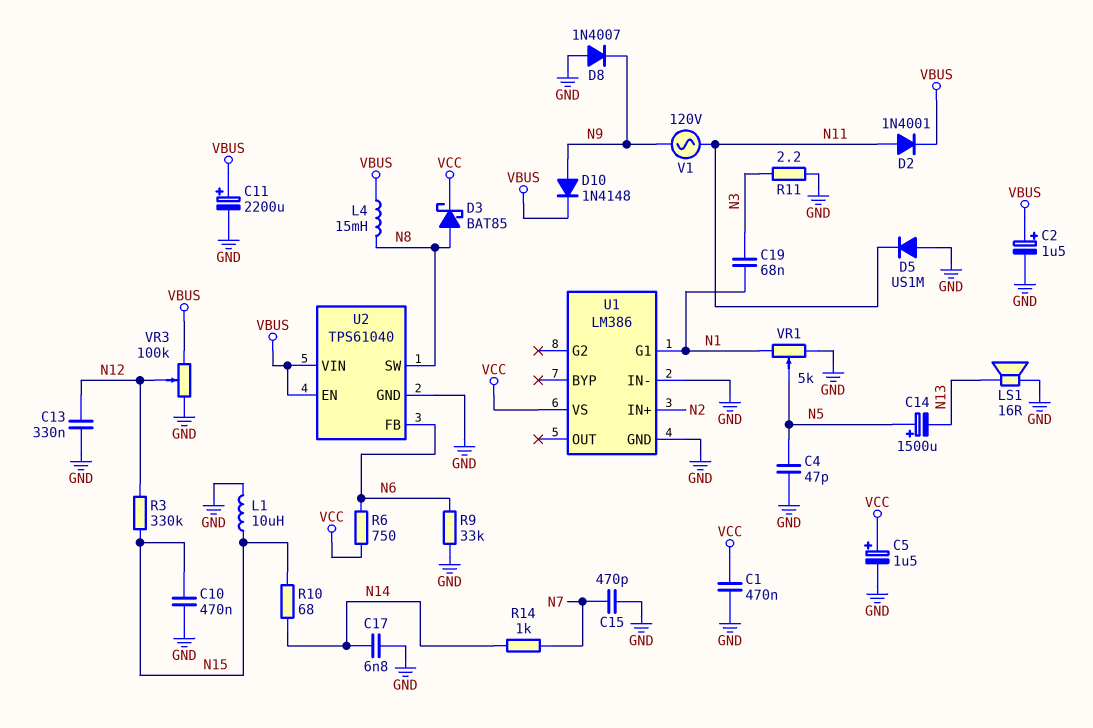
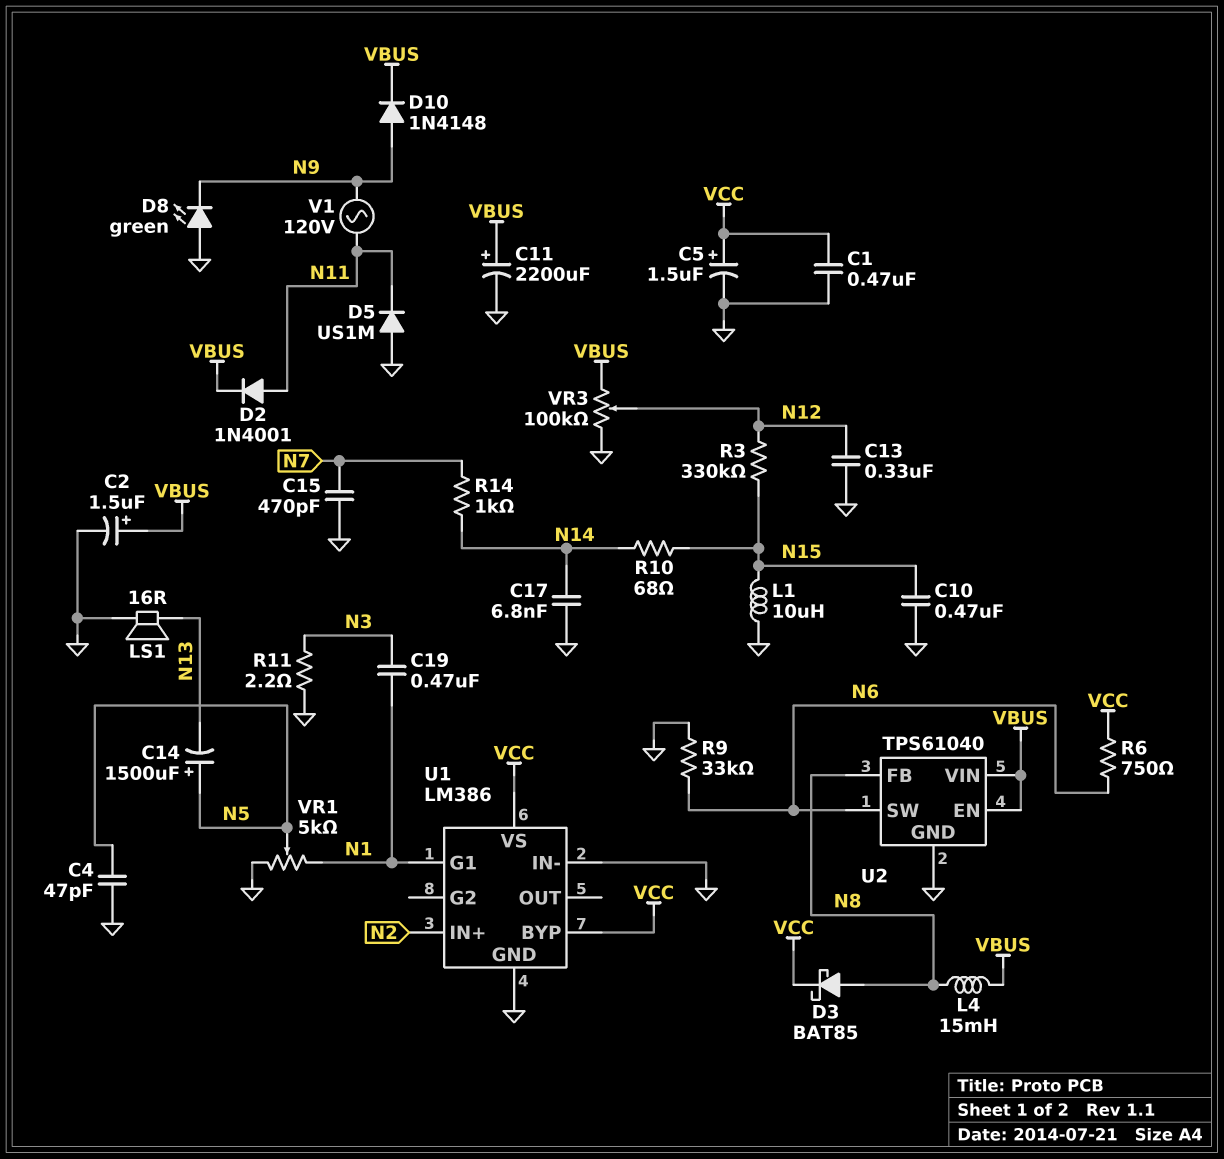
C19: 68nF (N1, N3) -> 470nF (N1, N3)
D8: diode 1N4007 (A GND, K N9) -> LED green (A GND, K N9)
U1 pin BYP: none -> VCC
U2 pin FB: N6 -> N8
U2 pin SW: N8 -> N6

